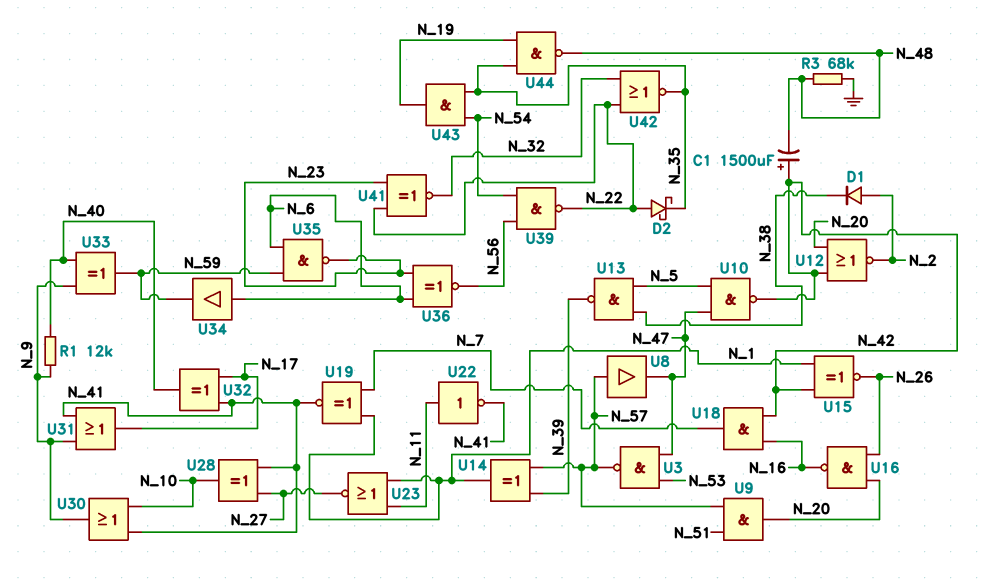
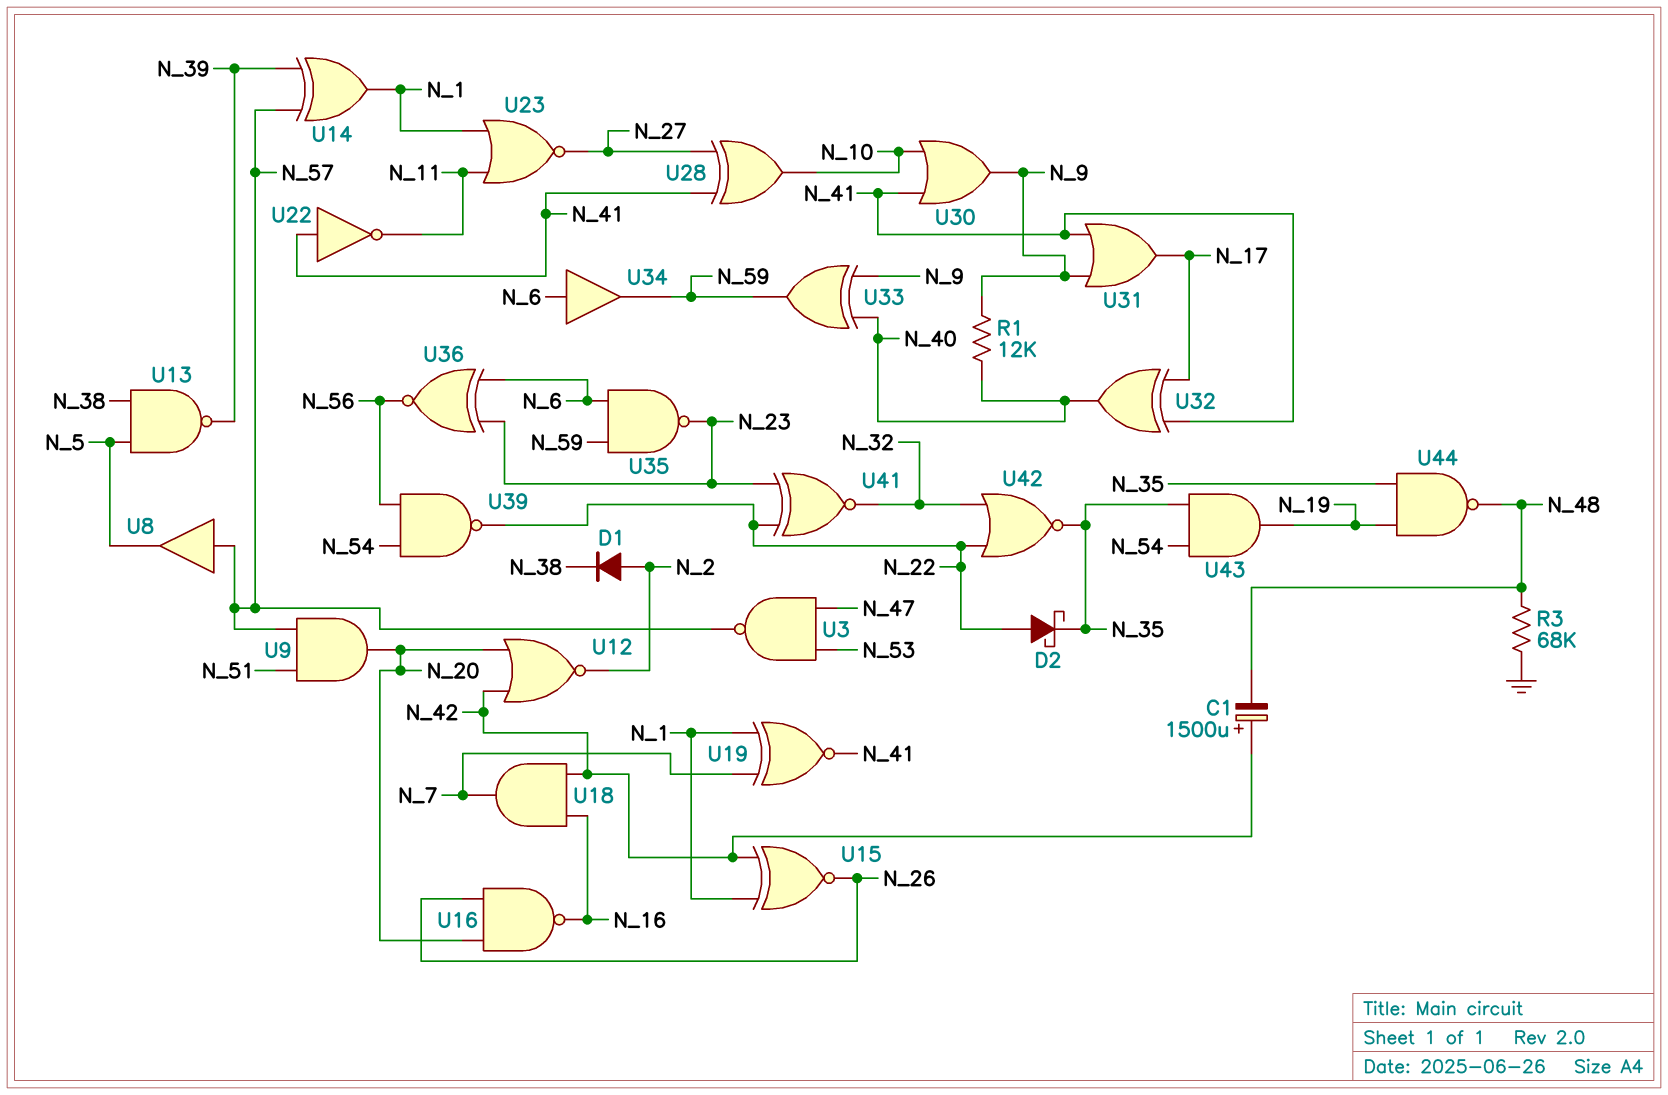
U8: buffer (in N_57, out N_47) -> buffer (in N_57, out N_5)
U10: NAND (in N_5, in N_47, out N_42) -> none
U22: NOT (in N_11, out N_41) -> NOT (in N_41, out N_11)

